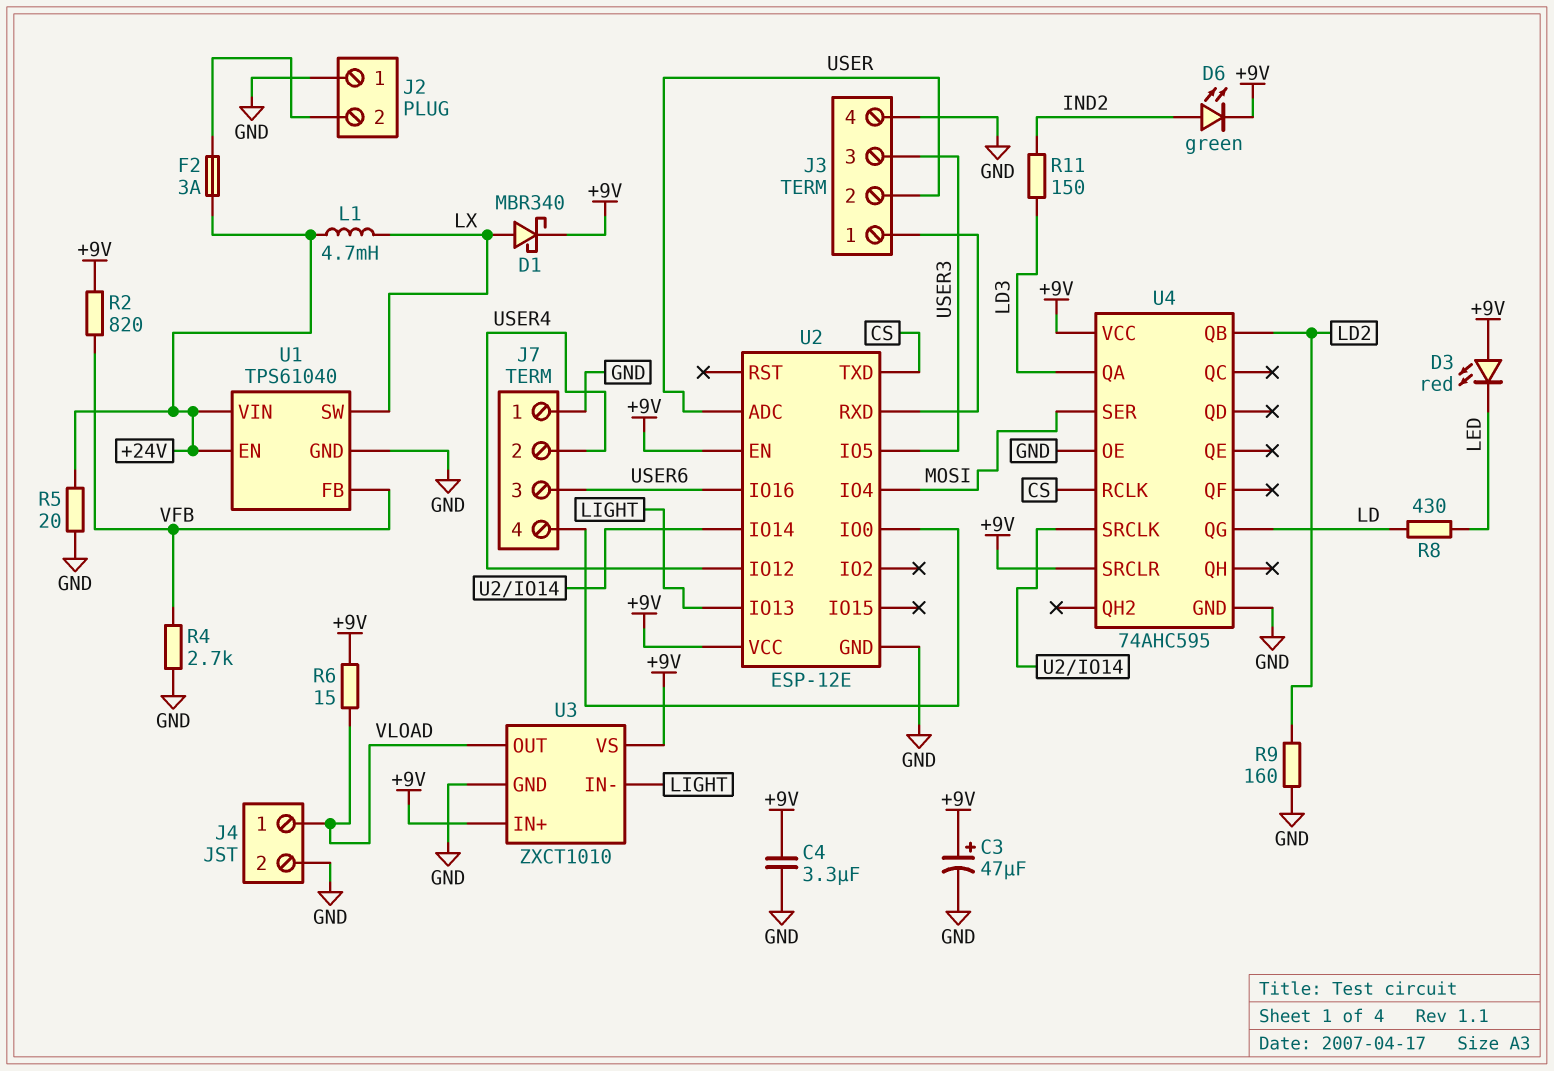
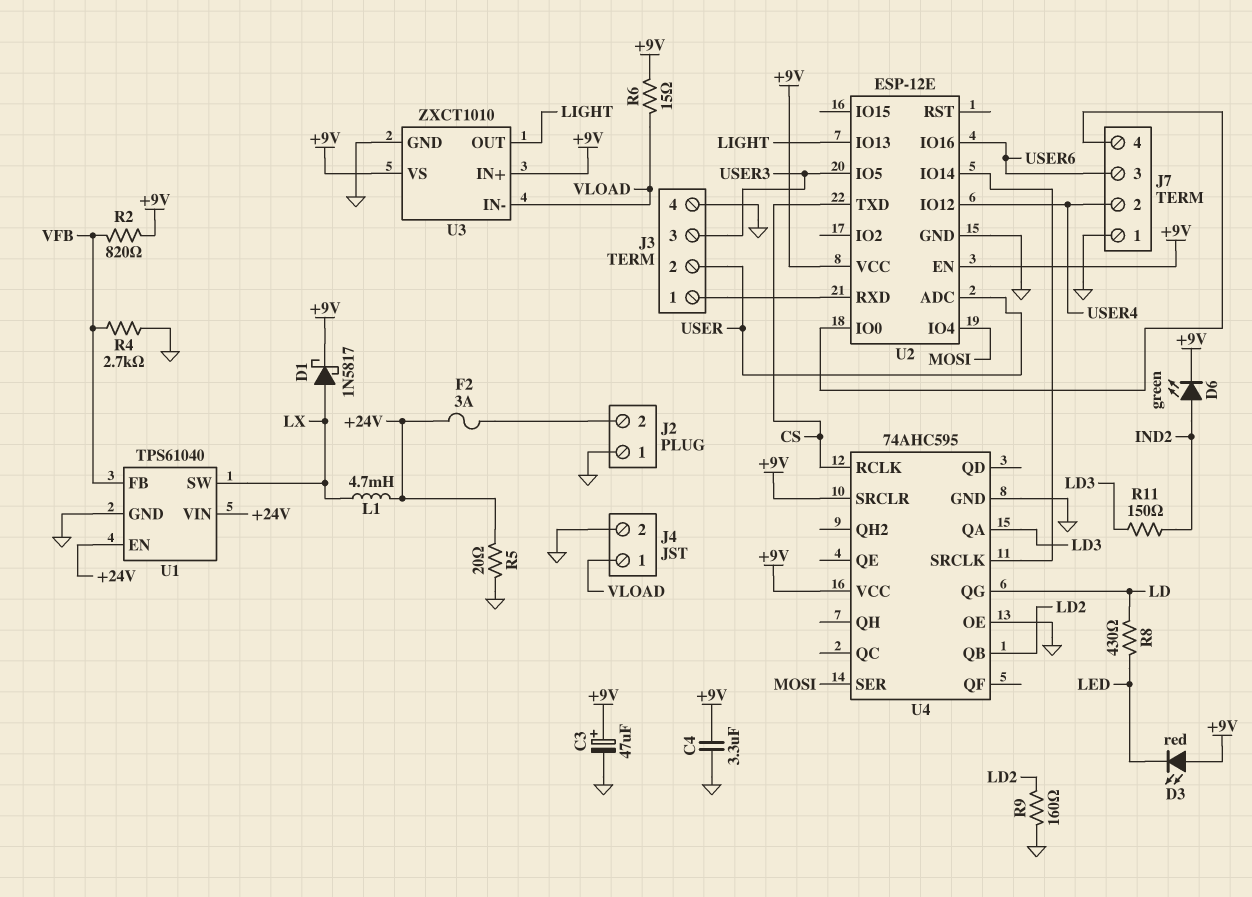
D1: schottky MBR340 (A LX, K +9V) -> schottky 1N5817 (A LX, K +9V)
U3 pin IN-: LIGHT -> VLOAD
U3 pin OUT: VLOAD -> LIGHT

